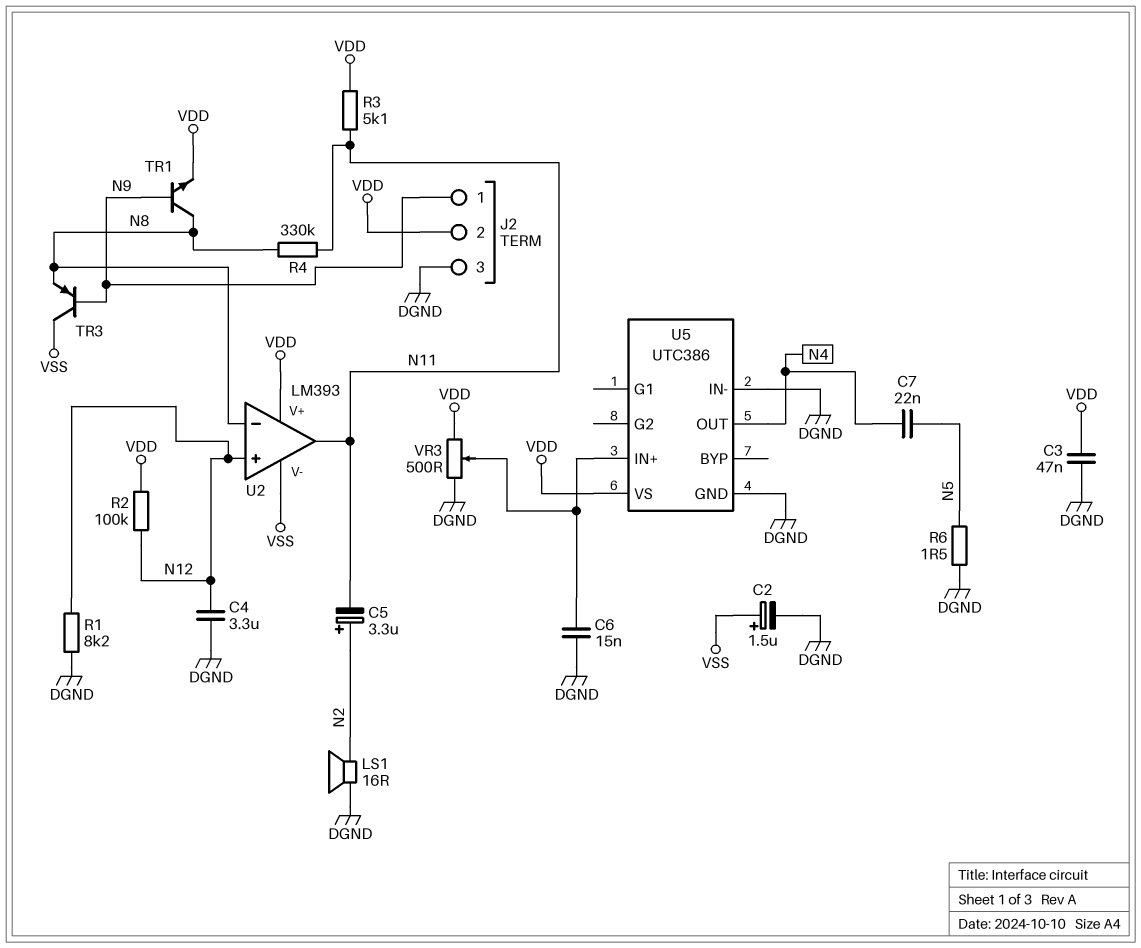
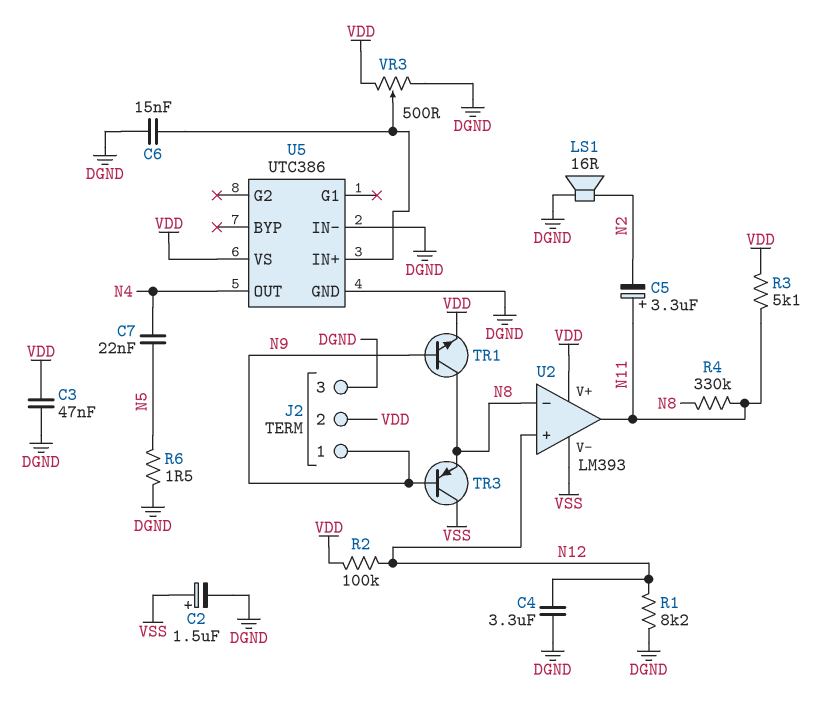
C5: 3.3uF (plus N2, minus N11) -> 3.3uF (plus N11, minus N2)

